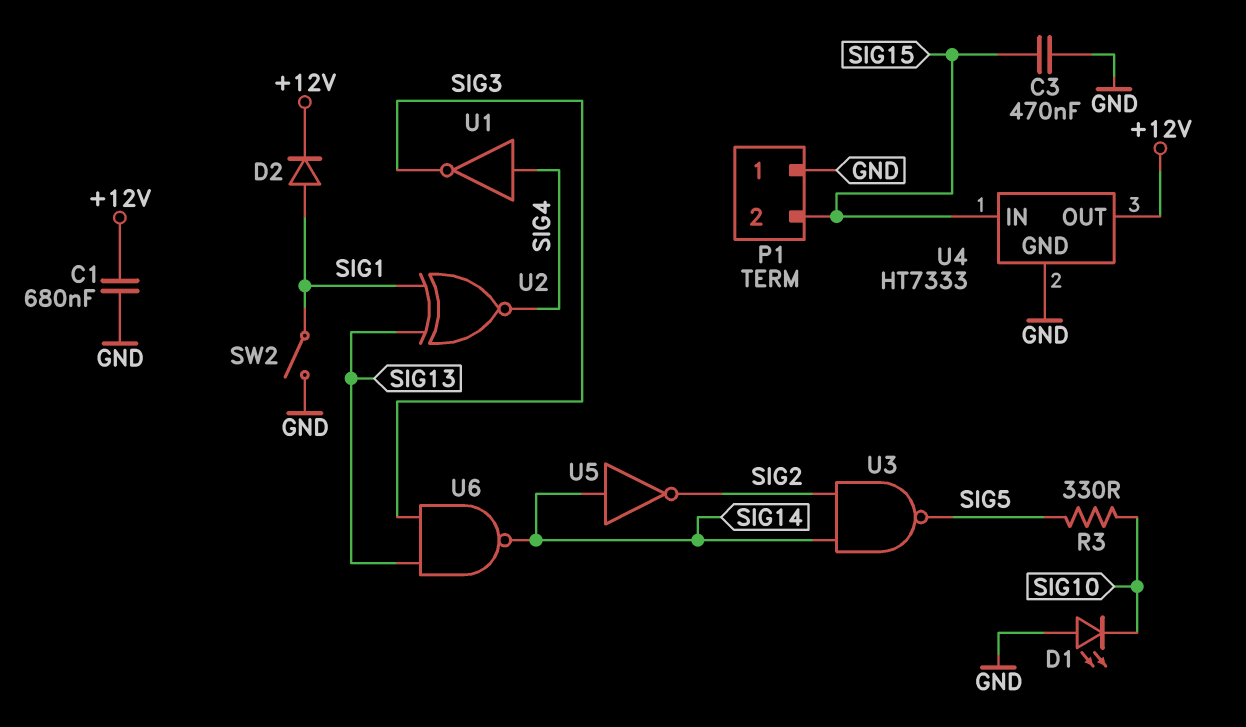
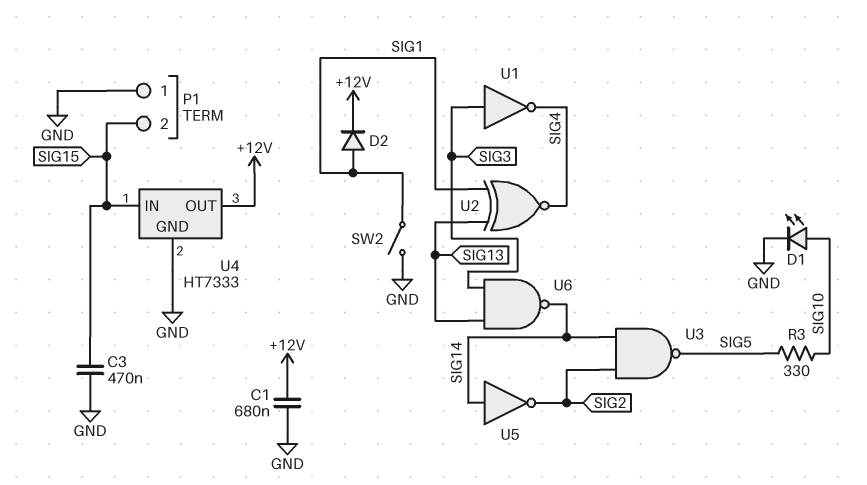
D1: LED (A GND, K SIG10) -> LED (A SIG10, K GND)
U1: NOT (in SIG4, out SIG3) -> NOT (in SIG3, out SIG4)

